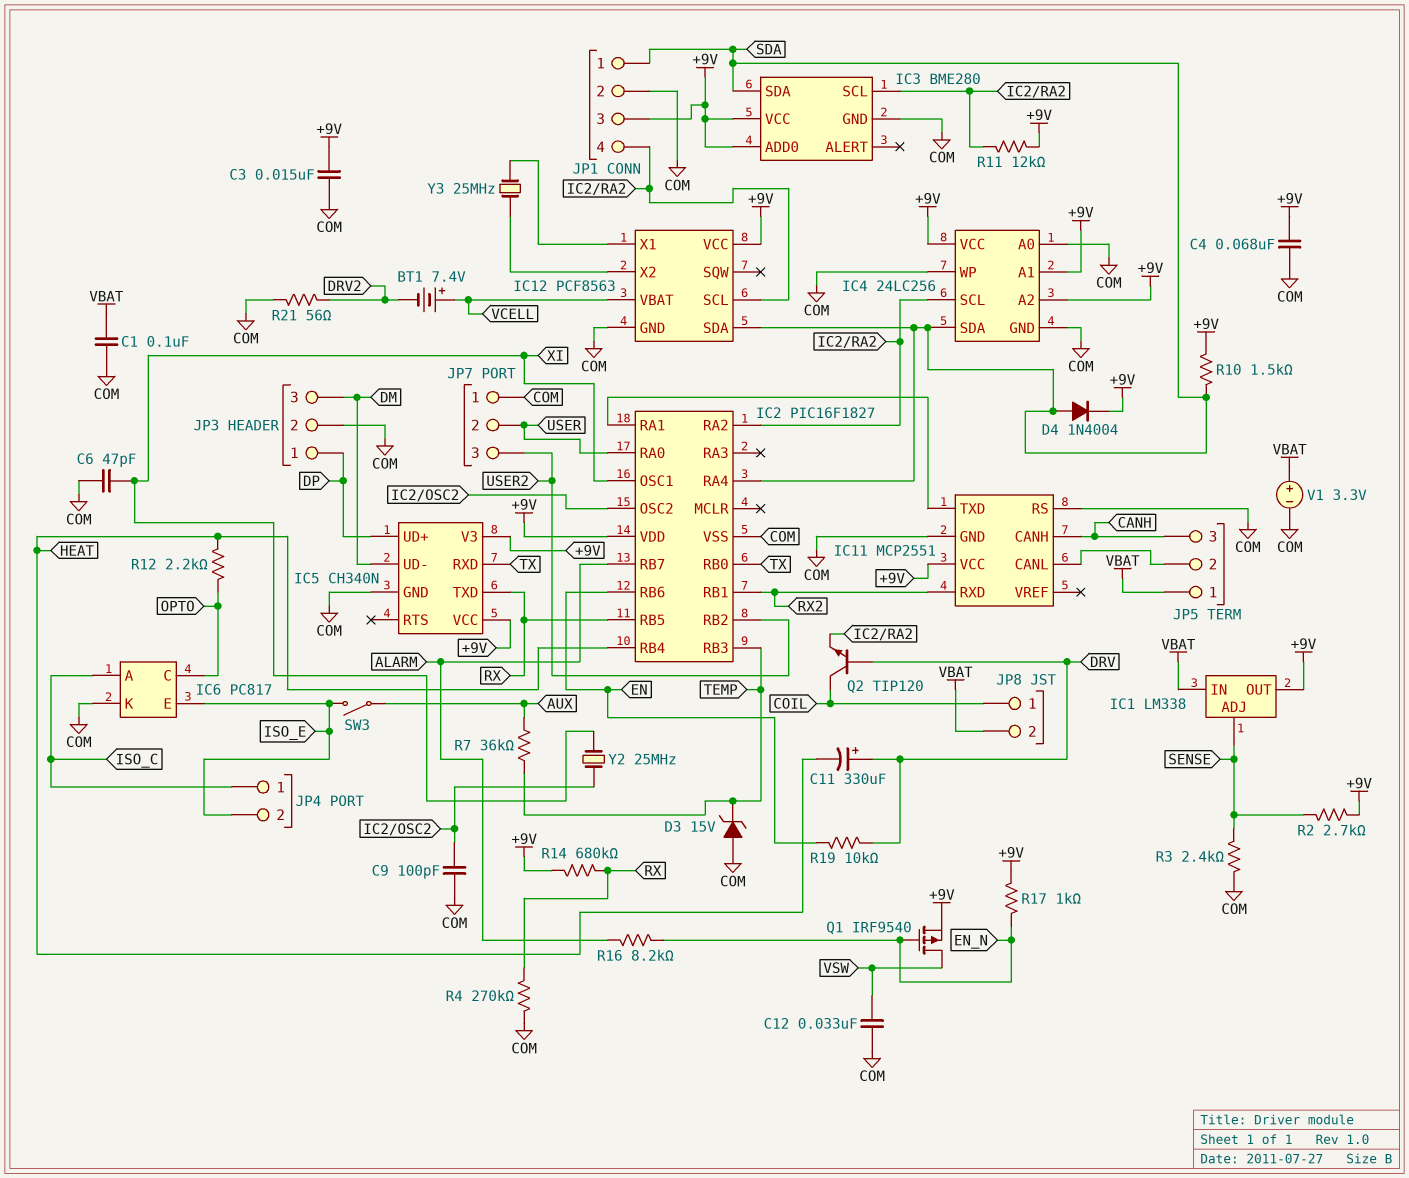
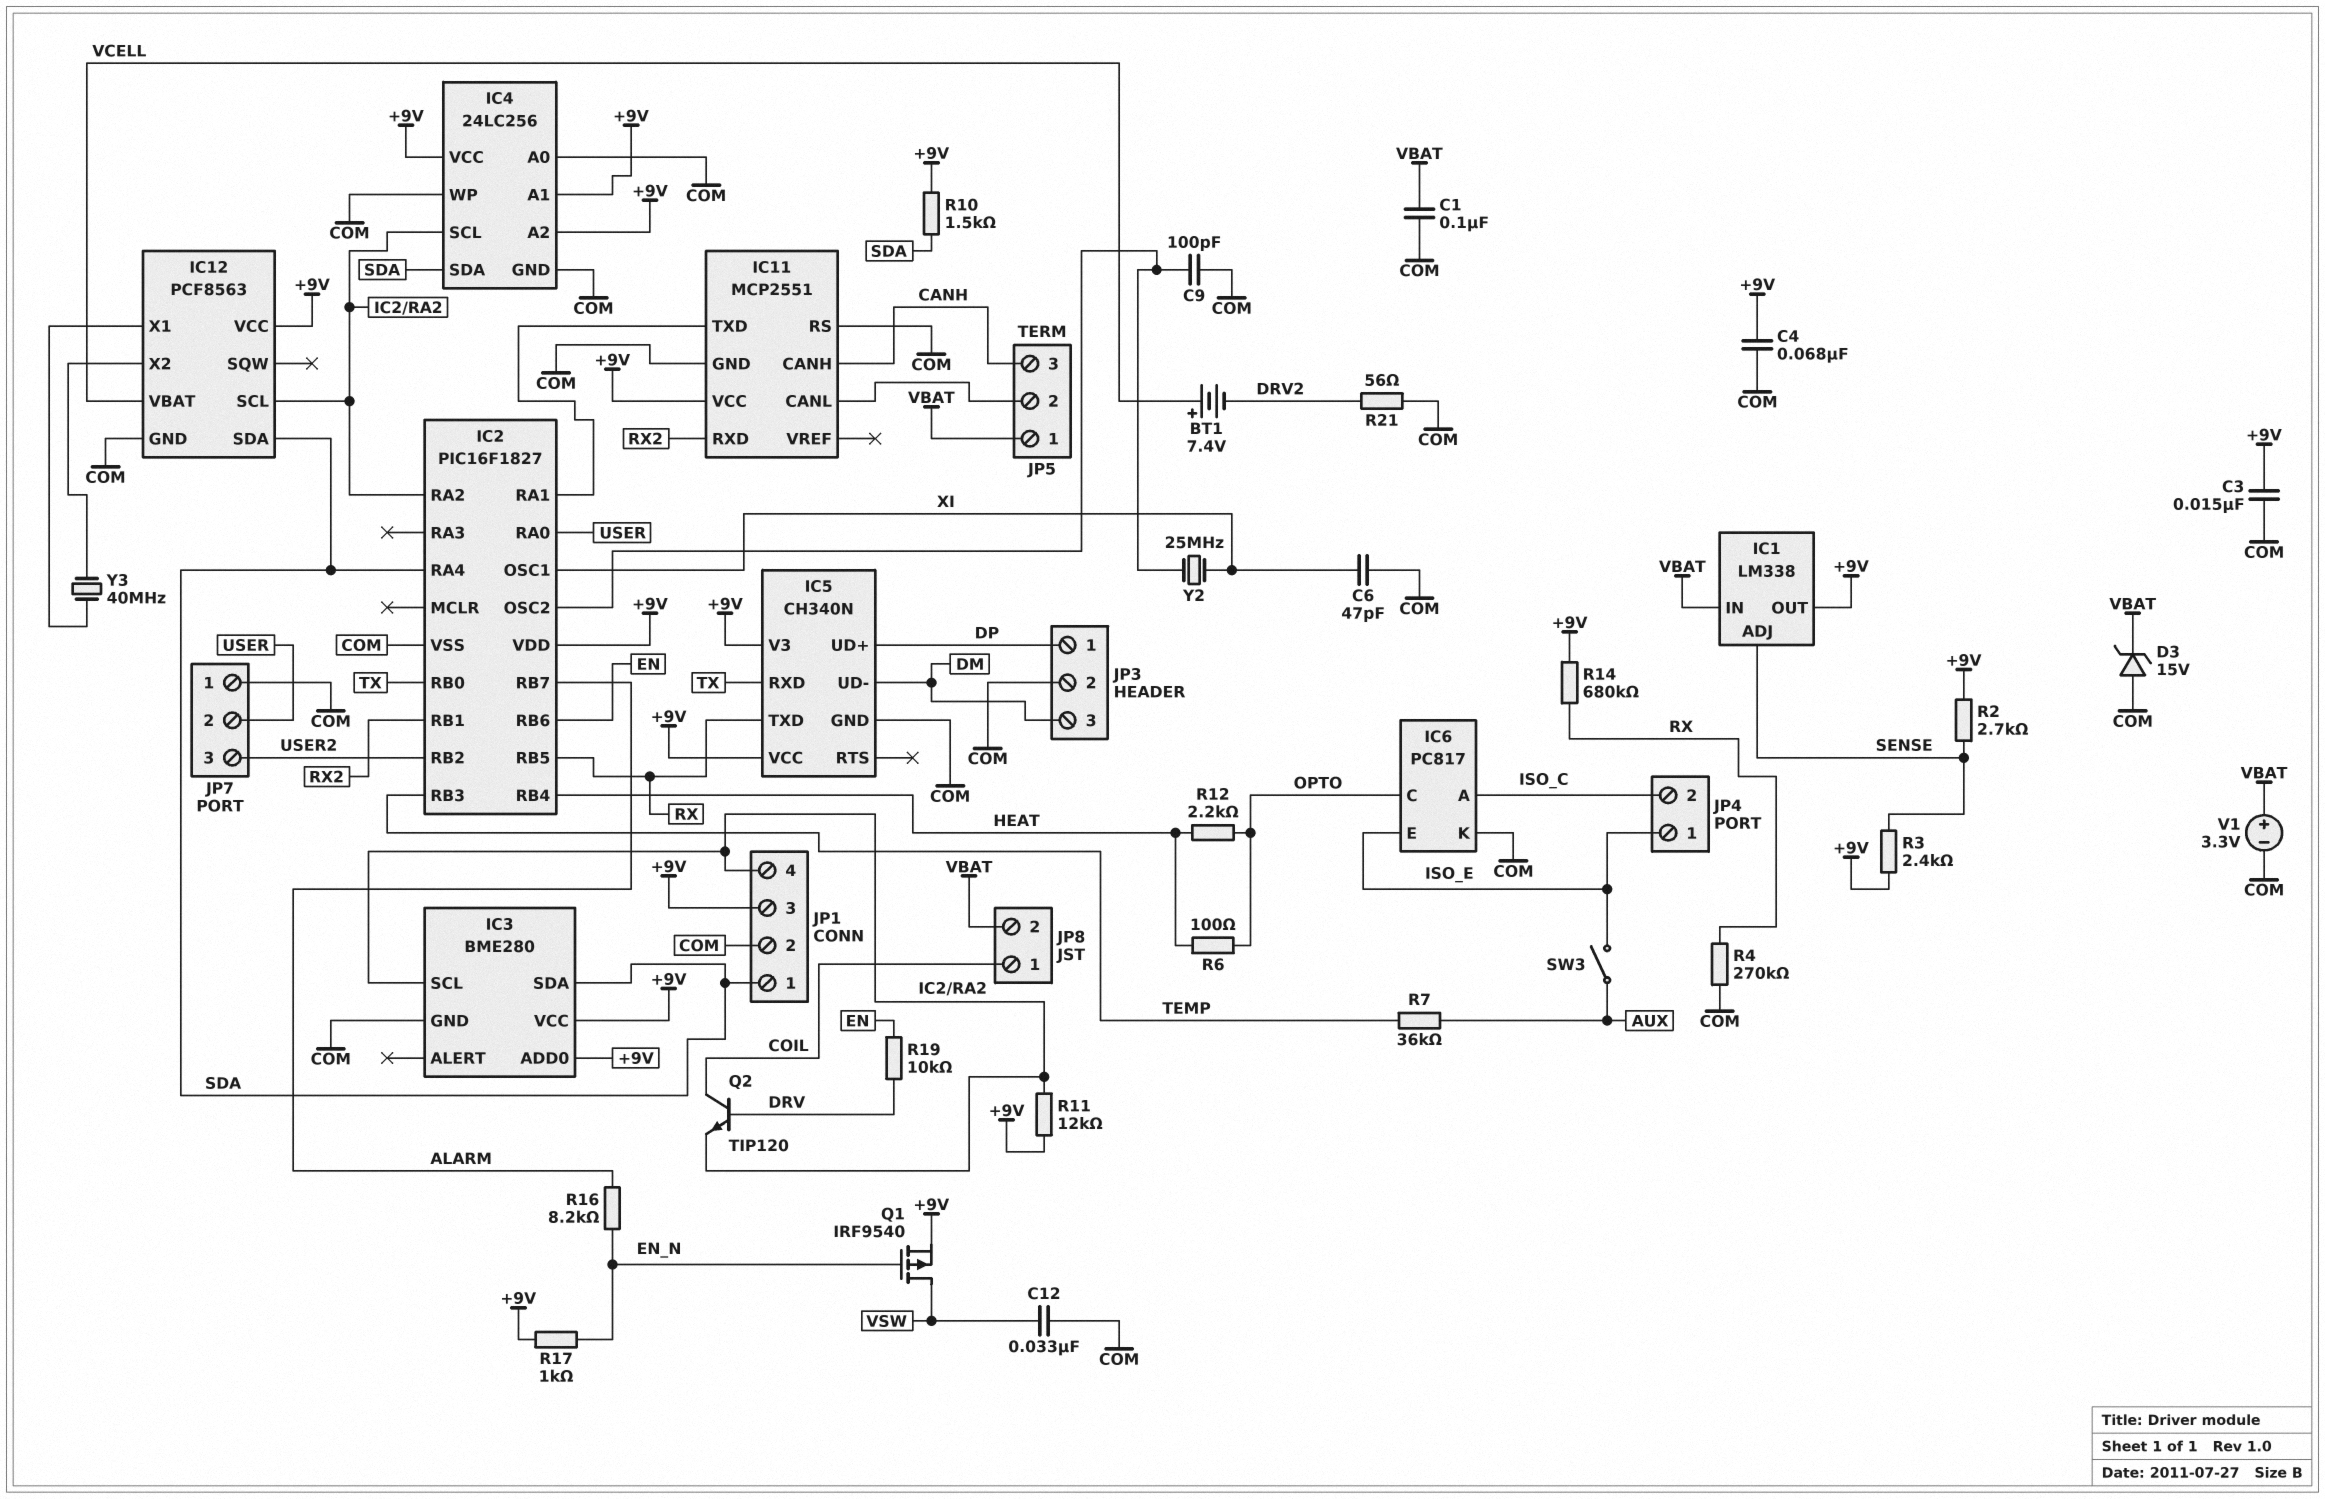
C11: 330uF (plus DRV, minus HEAT) -> none
D3: zener 15V (A COM, K TEMP) -> zener 15V (A COM, K VBAT)
D4: diode 1N4004 (A SDA, K +9V) -> none
JP4 pin 1: ISO_C -> ISO_E
JP4 pin 2: ISO_E -> ISO_C
R3: 2.4k (COM, SENSE) -> 2.4k (+9V, SENSE)
R6: none -> 100 (HEAT, OPTO)
Y3: 25MHz (IC12/X1, IC12/X2) -> 40MHz (IC12/X1, IC12/X2)

